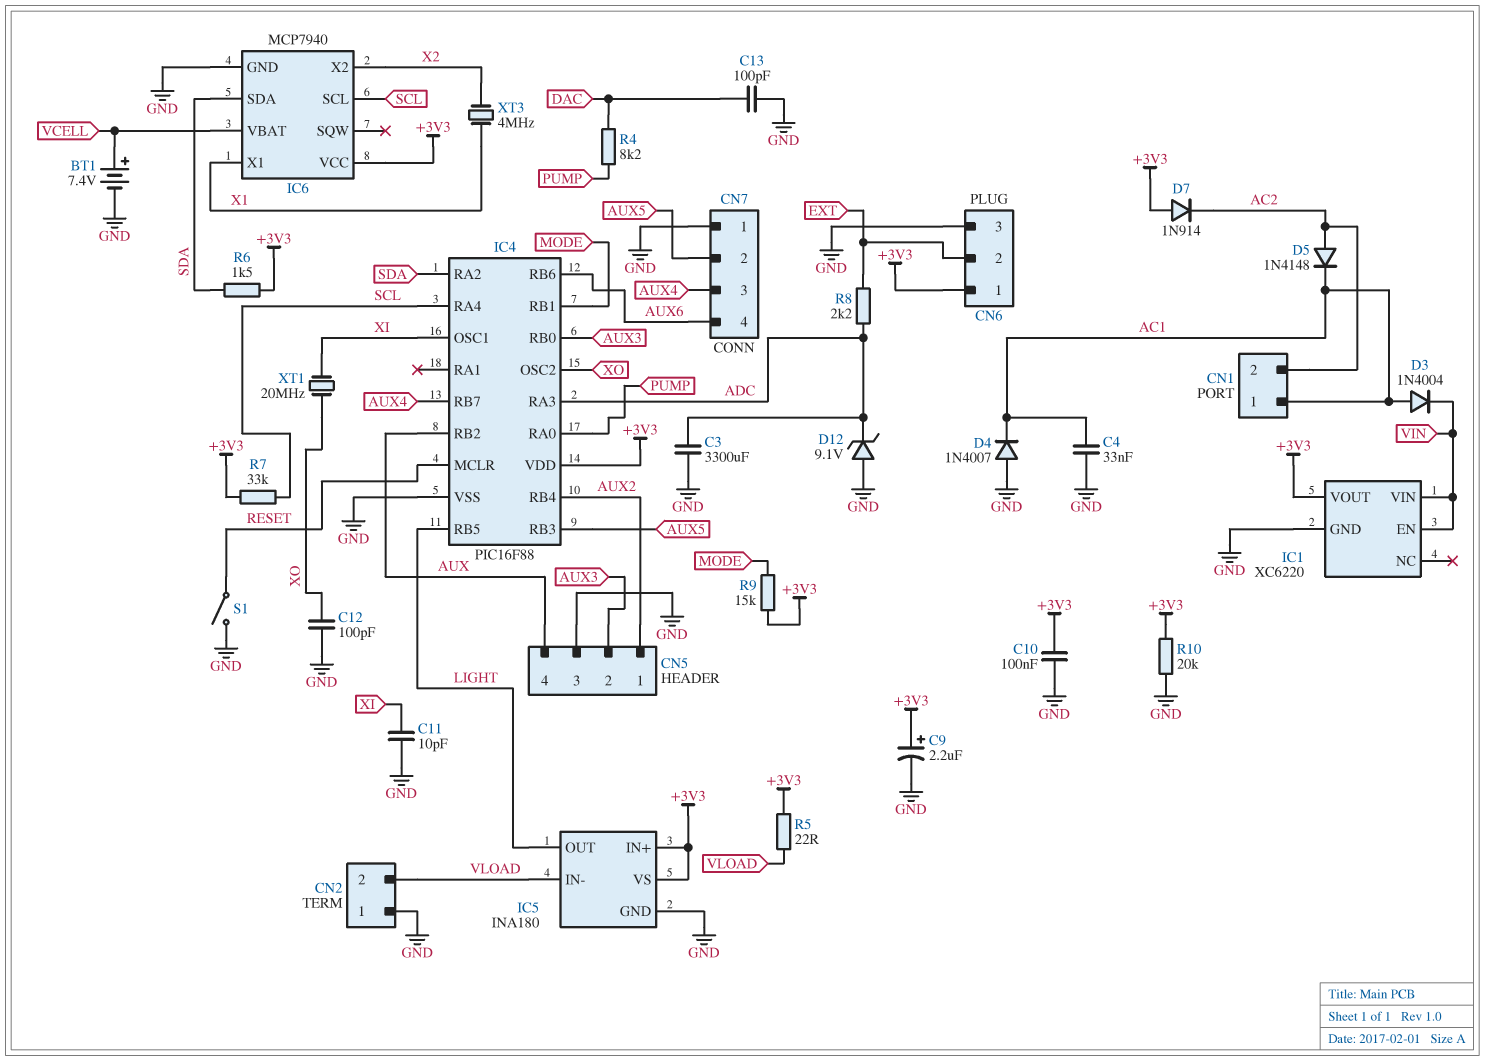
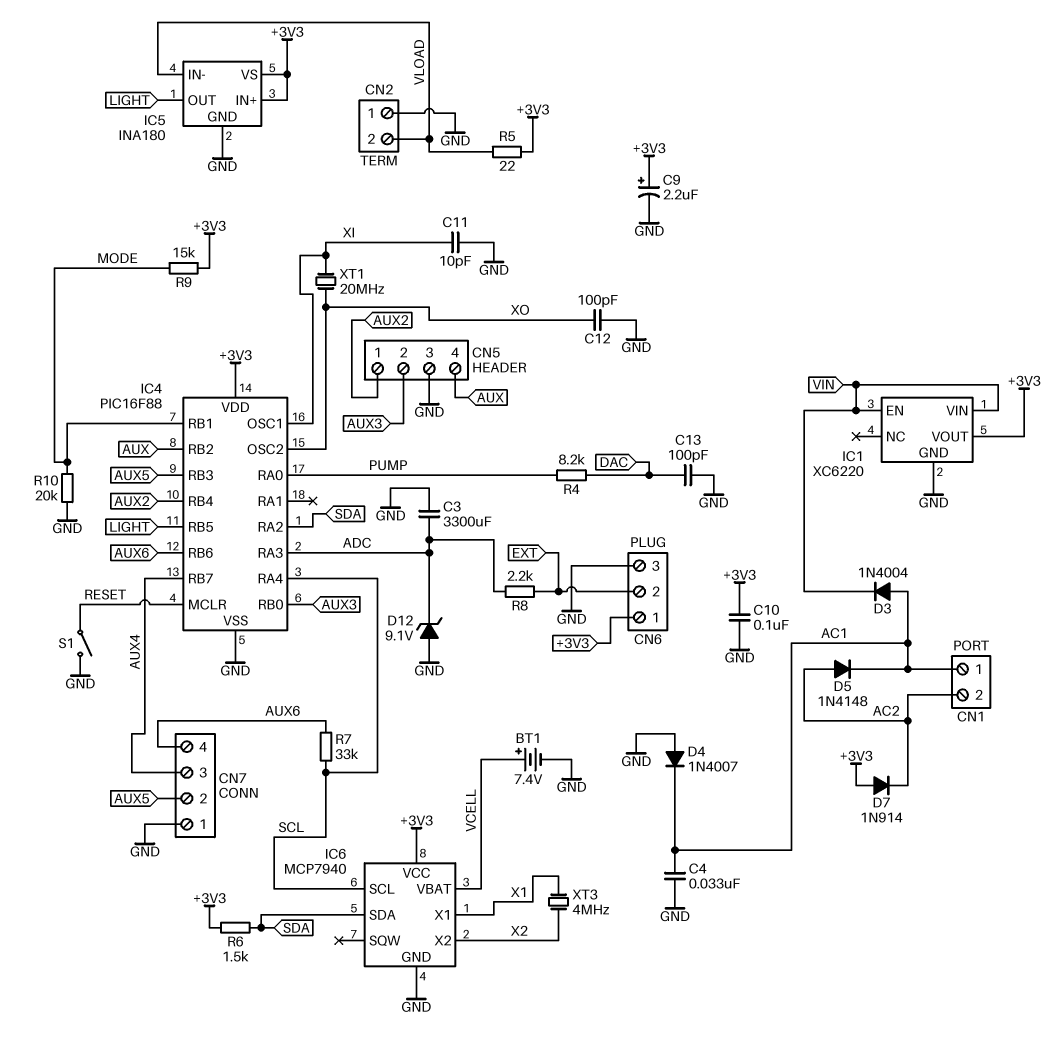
R7: 33k (+3V3, SCL) -> 33k (AUX6, SCL)
R10: 20k (+3V3, GND) -> 20k (GND, MODE)

